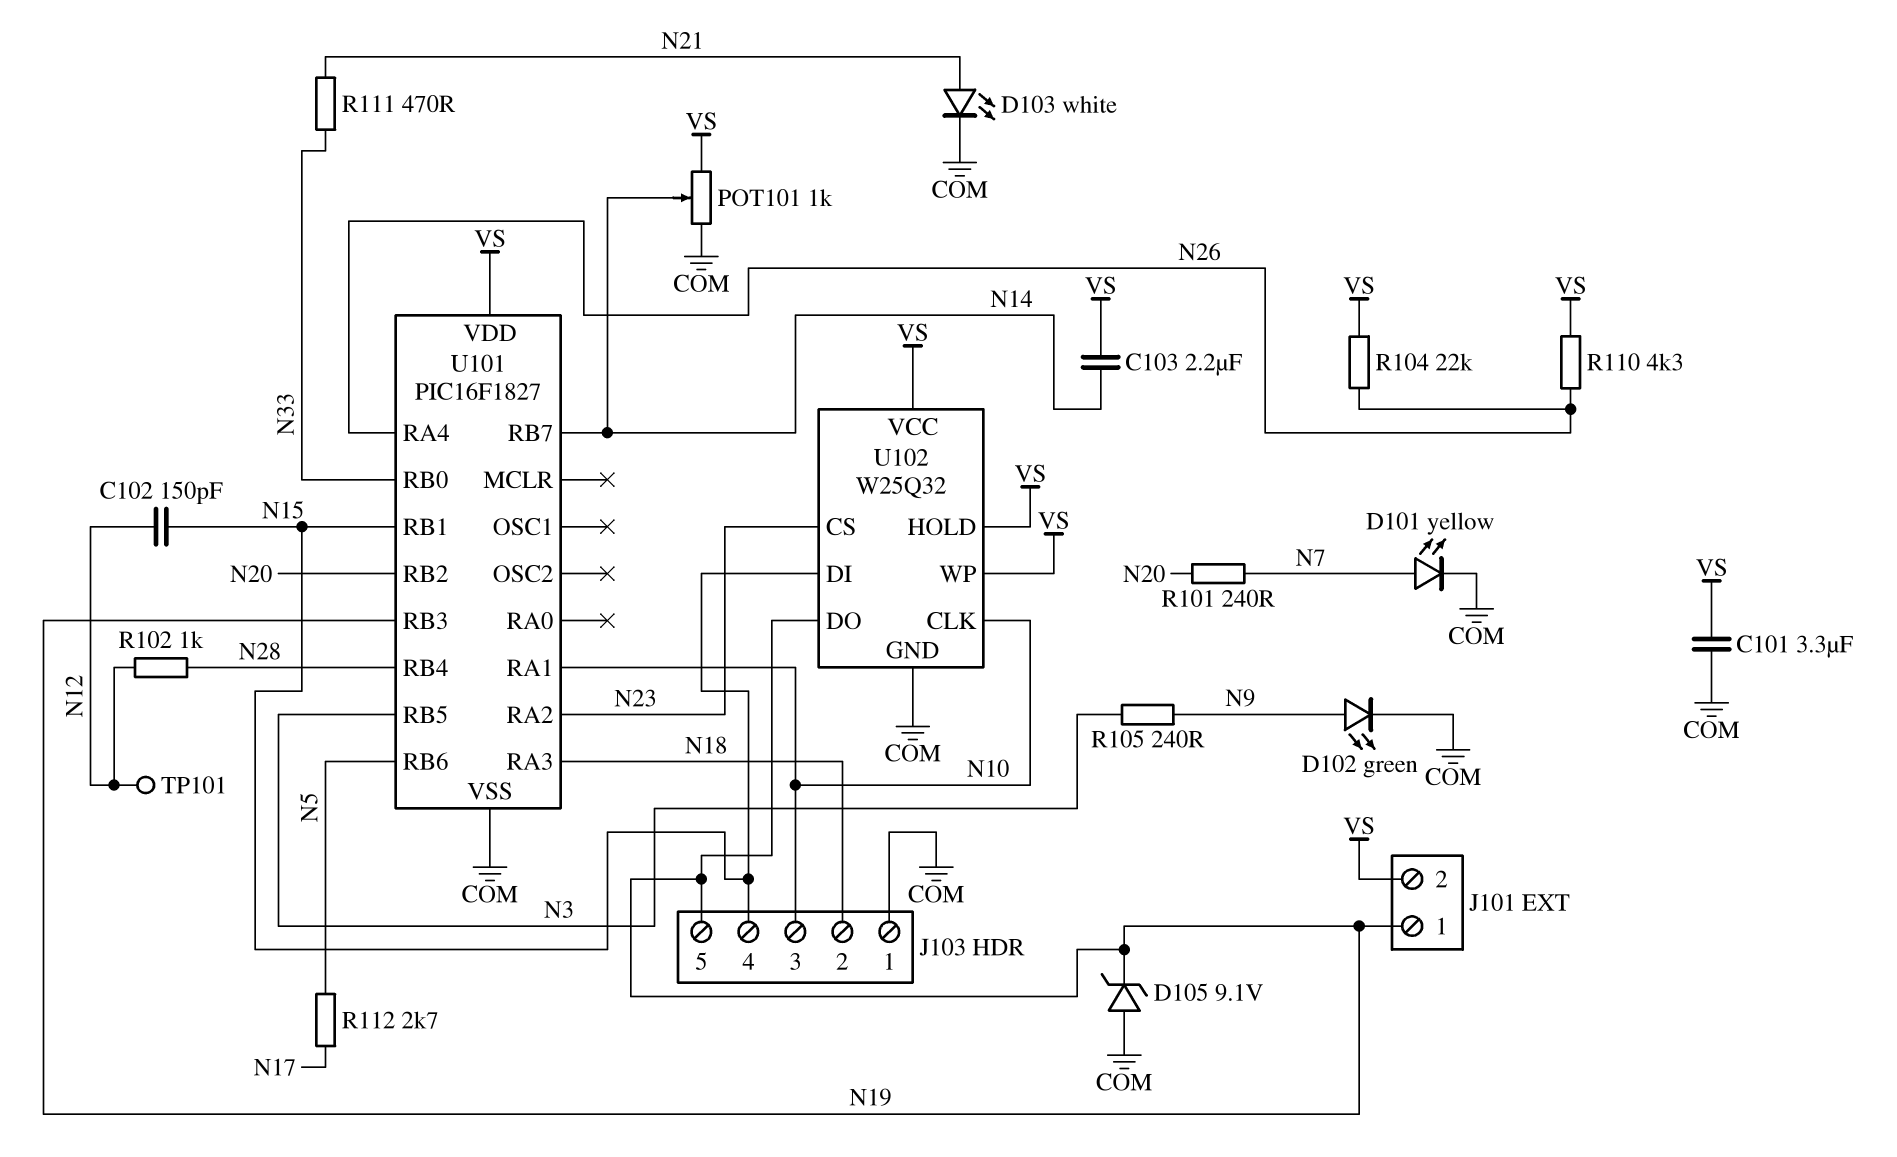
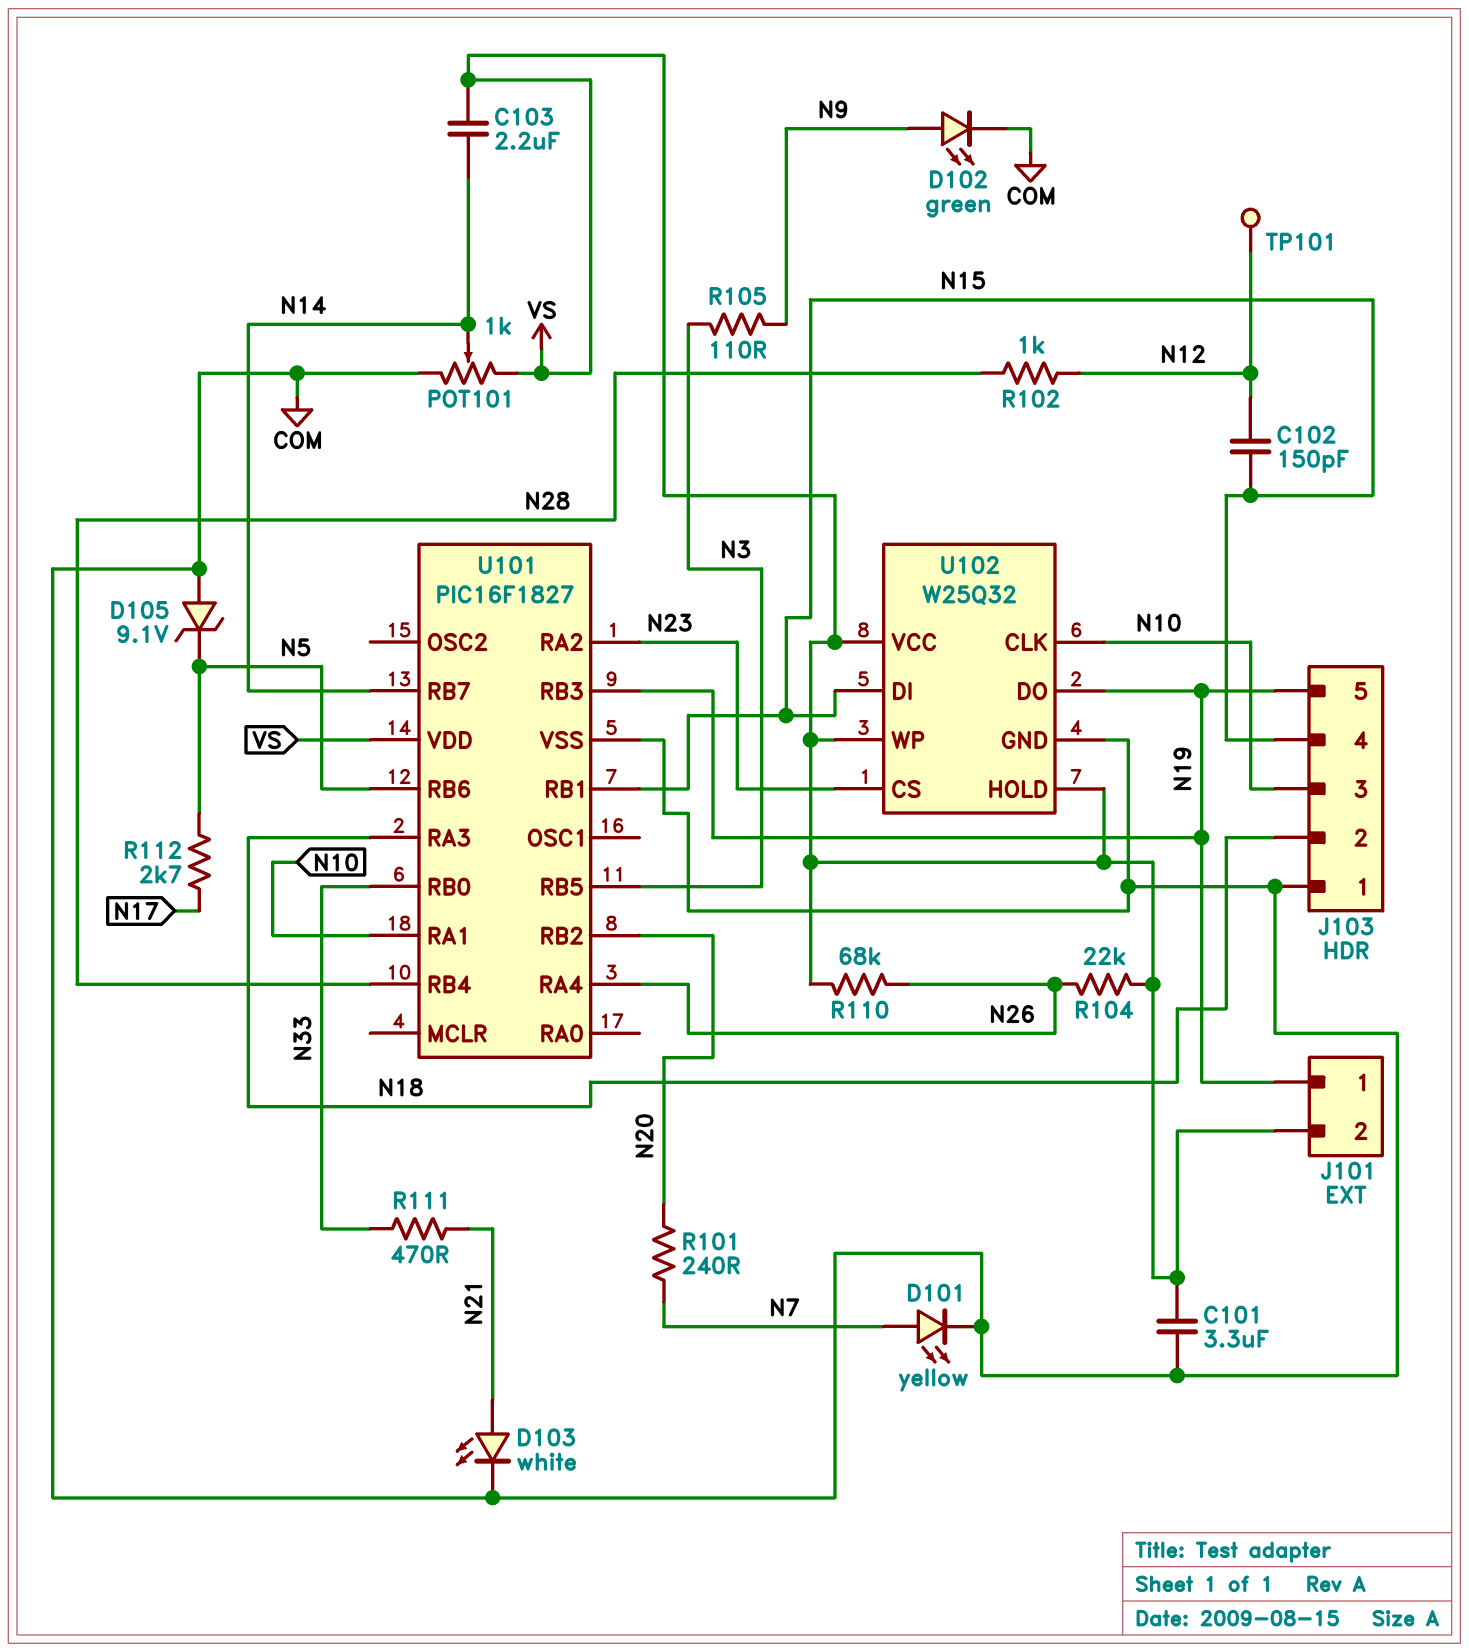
D105: zener 9.1V (A COM, K N19) -> zener 9.1V (A COM, K N5)
R105: 240 (N3, N9) -> 110 (N3, N9)
R110: 4.3k (N26, VS) -> 68k (N26, VS)

